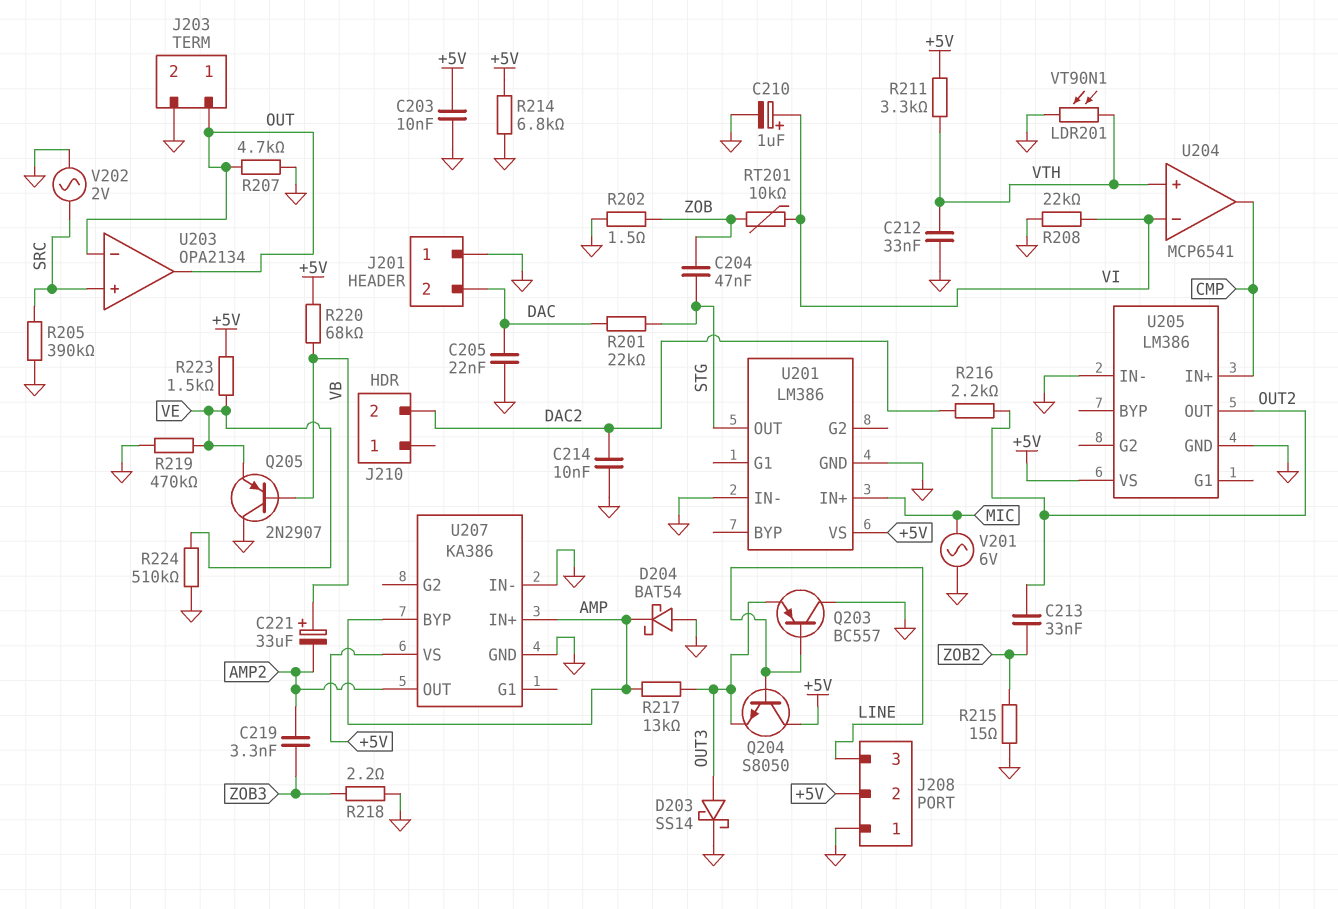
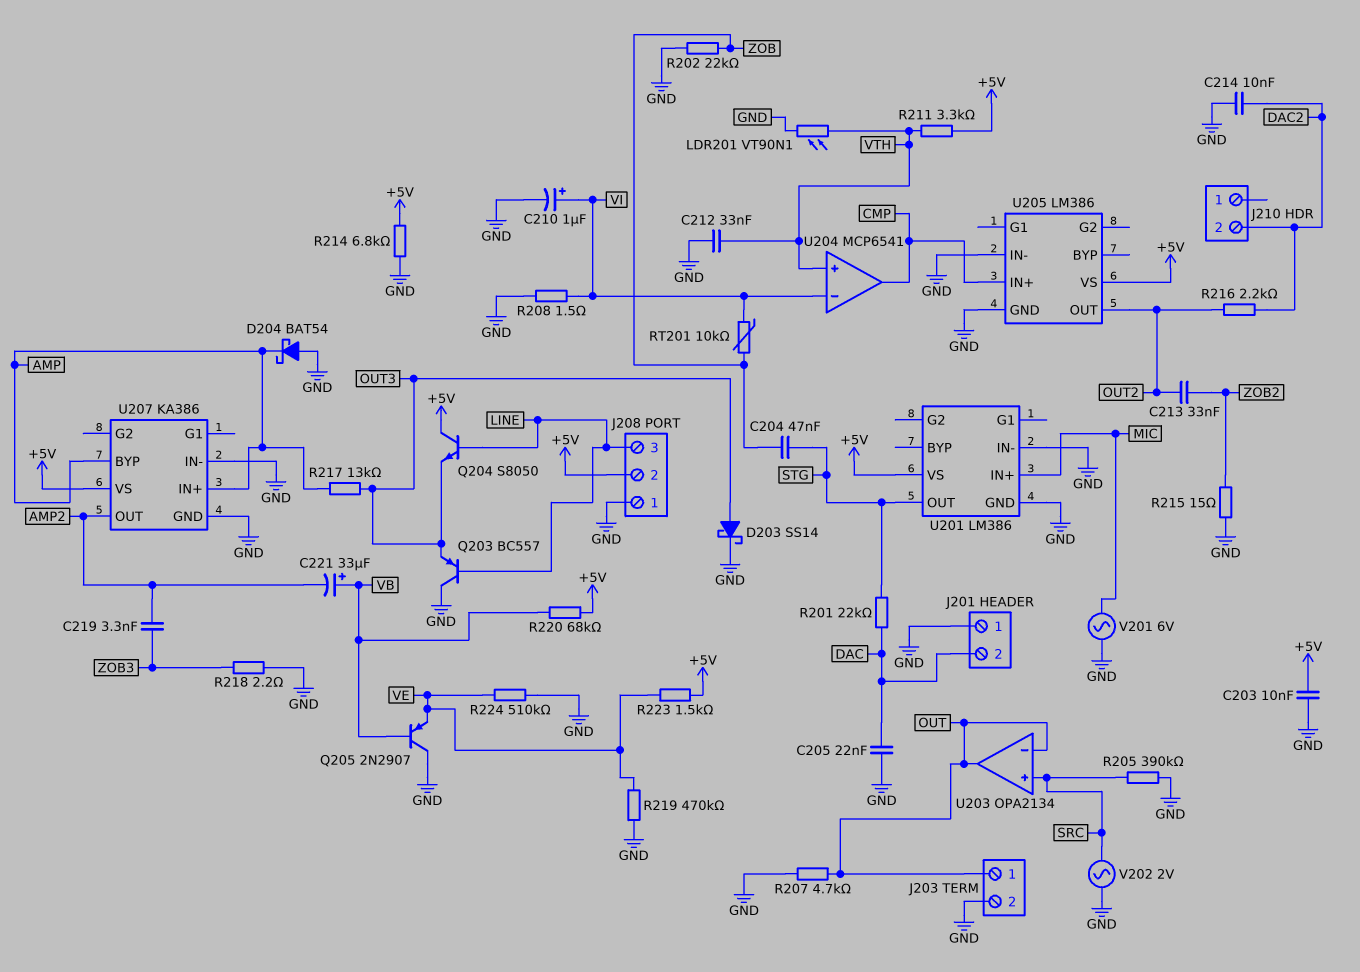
R202: 1.5 (GND, ZOB) -> 22k (GND, ZOB)
R208: 22k (GND, VI) -> 1.5 (GND, VI)

